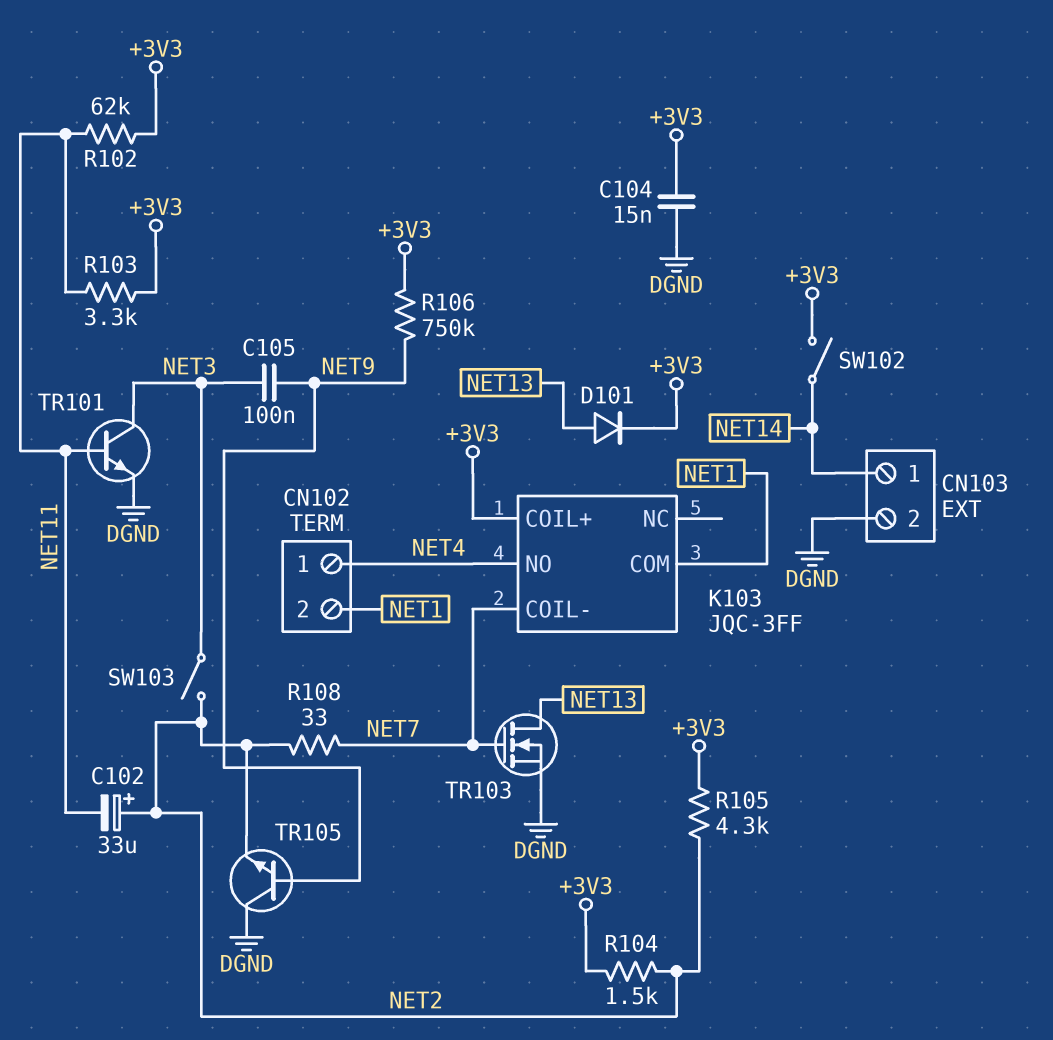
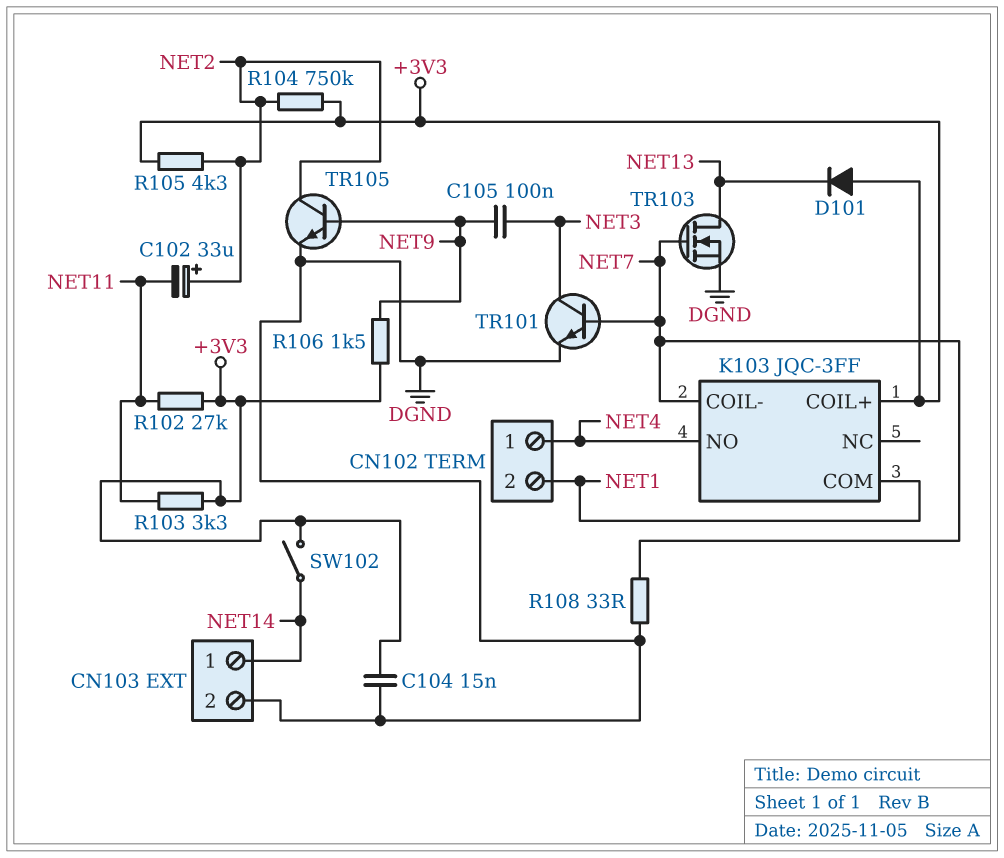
D101: diode (A NET13, K +3V3) -> diode (A +3V3, K NET13)
R102: 62k (+3V3, NET11) -> 27k (+3V3, NET11)
R104: 1.5k (+3V3, NET2) -> 750k (+3V3, NET2)
R106: 750k (+3V3, NET9) -> 1.5k (+3V3, NET9)
R108: 33 (NET2, NET7) -> 33 (DGND, NET7)
SW103: switch (NET2, NET3) -> none
TR101: NPN (B NET11, C NET3, E DGND) -> NPN (B NET7, C NET3, E DGND)
TR105: NPN (B NET9, C DGND, E NET2) -> NPN (B NET9, C NET2, E DGND)

